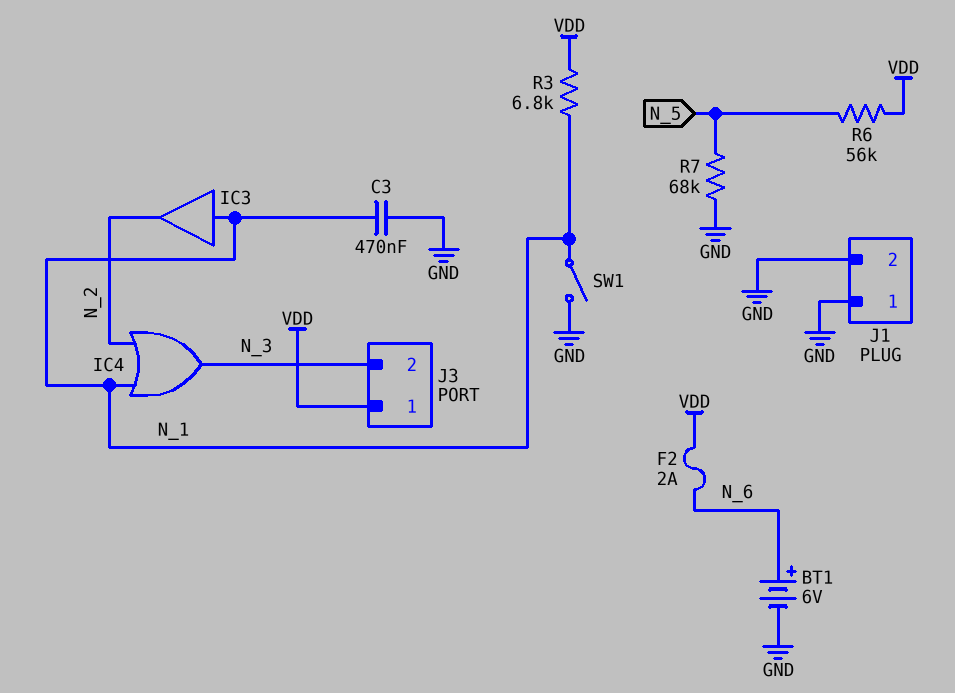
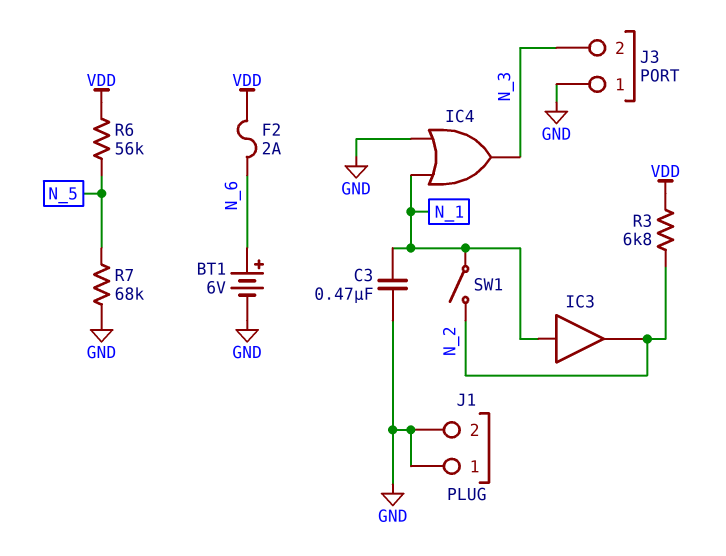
IC4: OR (in N_1, in N_2, out N_3) -> OR (in GND, in N_1, out N_3)
J3 pin 1: VDD -> GND
R3: 6.8k (N_1, VDD) -> 6.8k (N_2, VDD)
SW1: switch (GND, N_1) -> switch (N_1, N_2)

